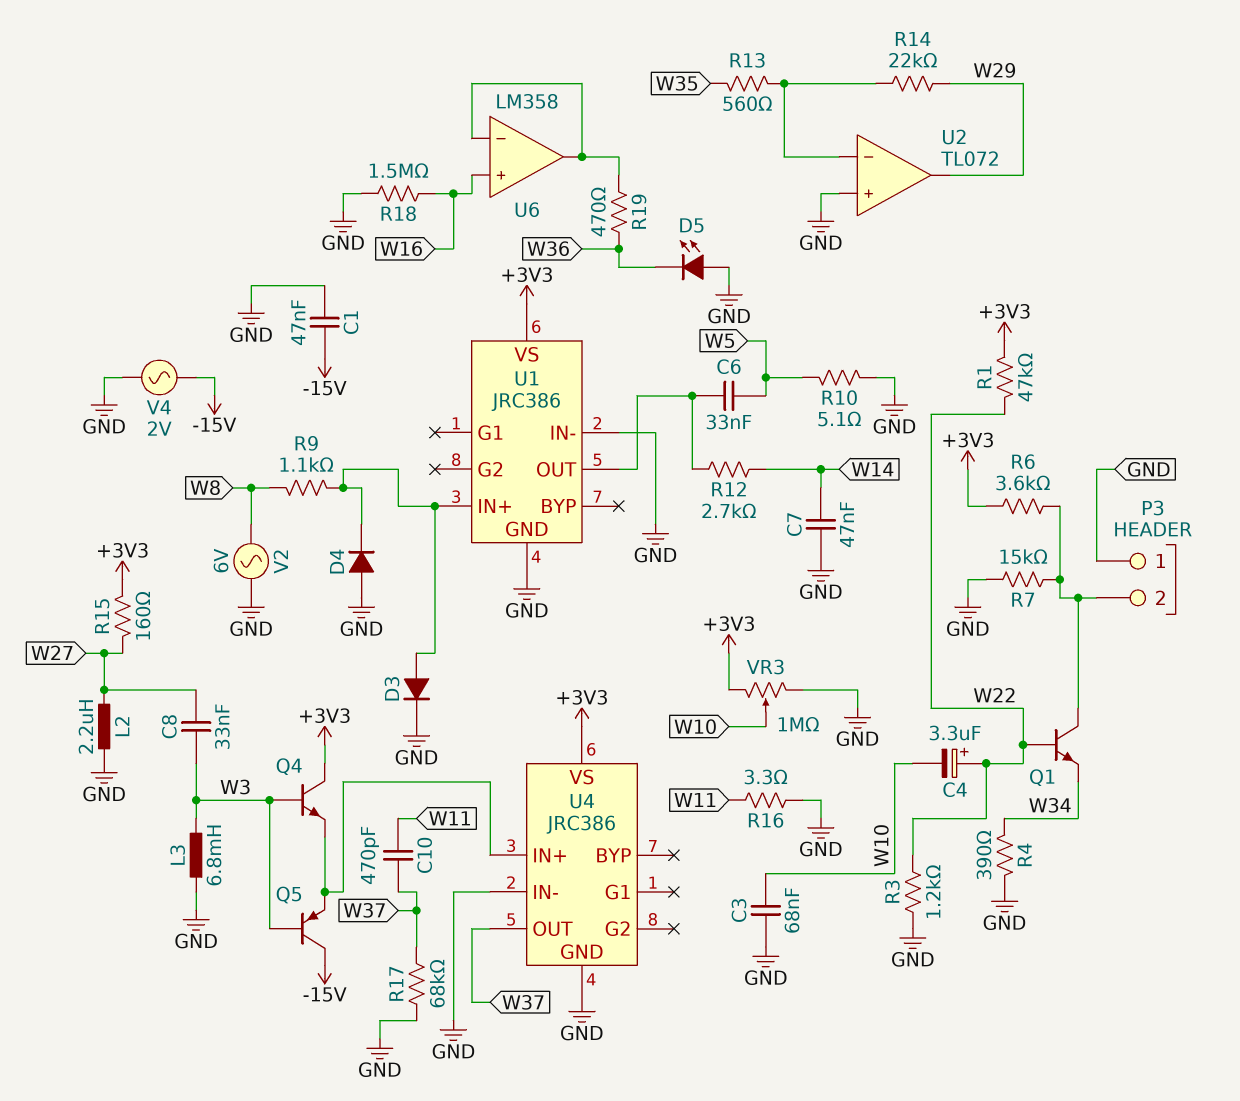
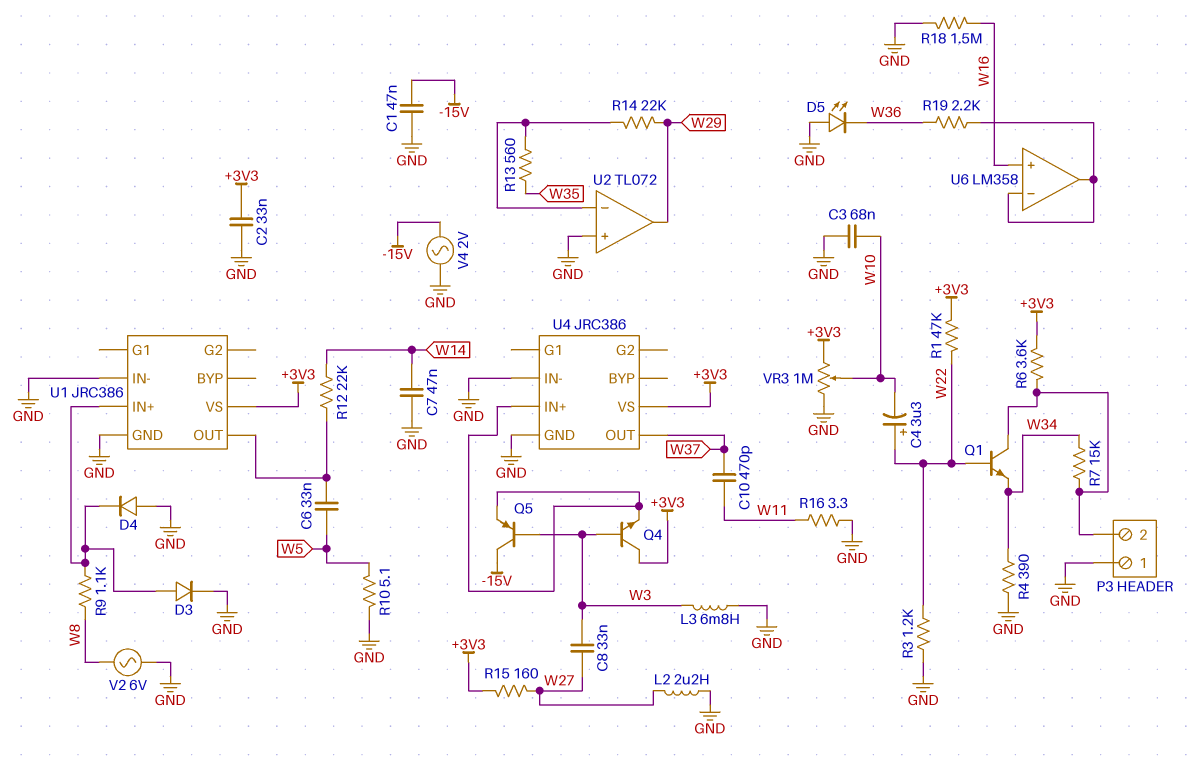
C2: none -> 33nF (+3V3, GND)
R7: 15k (GND, P3/2) -> 15k (P3/2, W34)
R12: 2.7k (U1/OUT, W14) -> 22k (U1/OUT, W14)
R17: 68k (GND, W37) -> none
R19: 470 (U6/in-, W36) -> 2.2k (U6/in-, W36)

